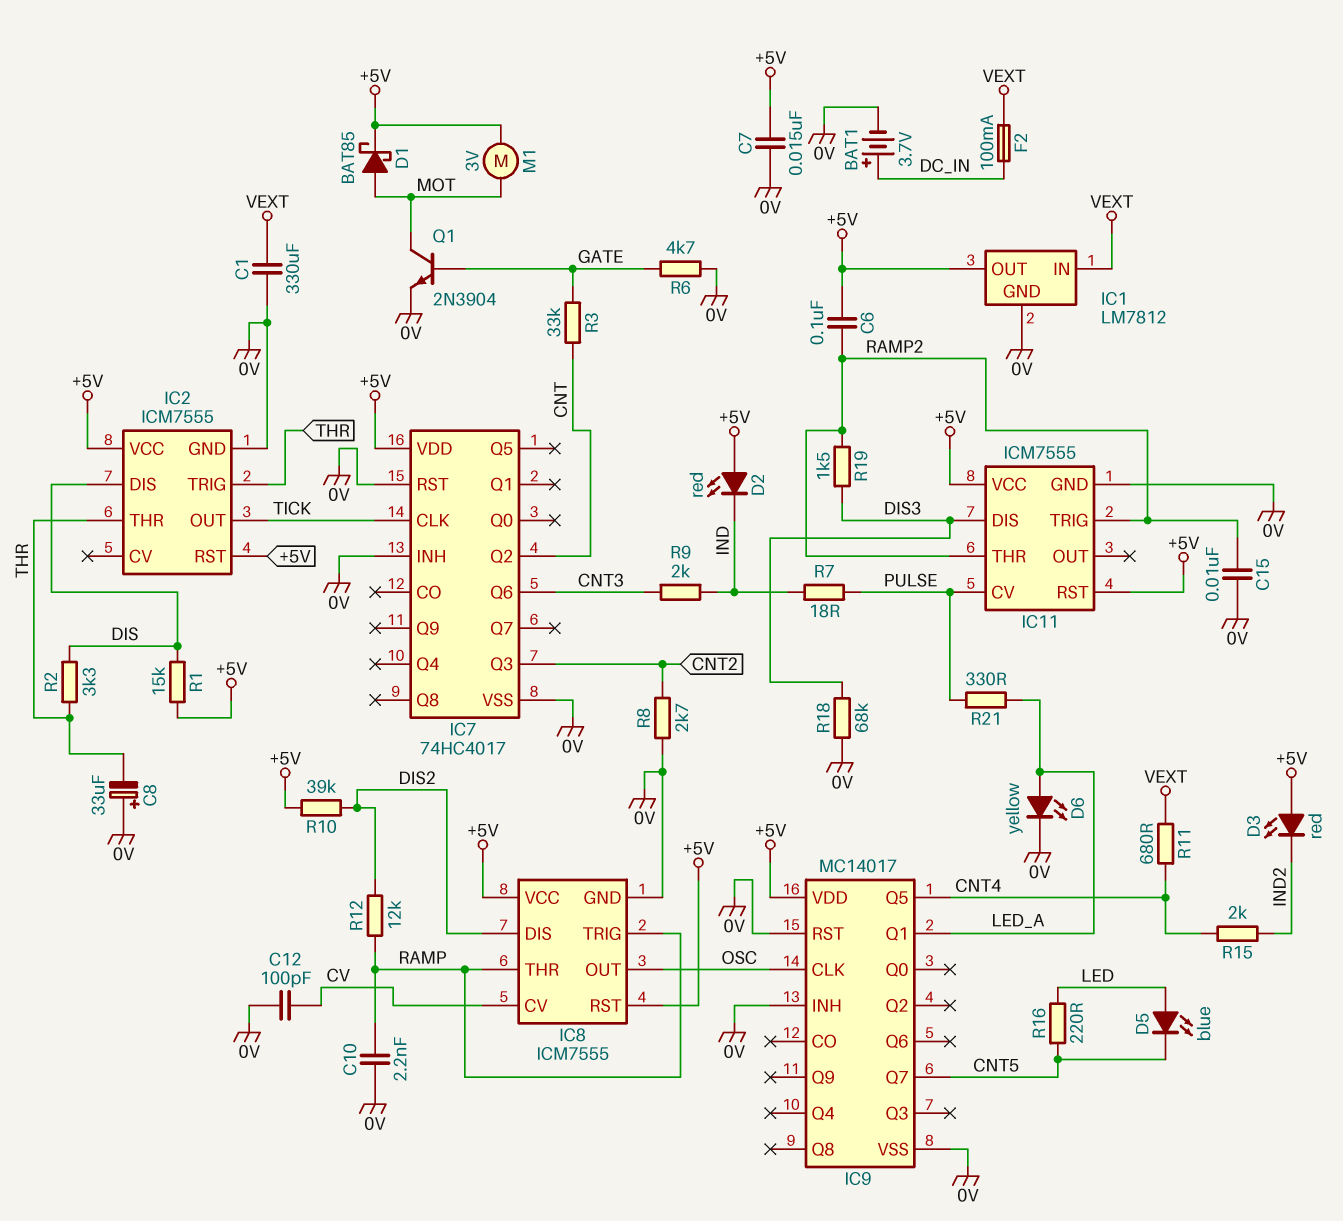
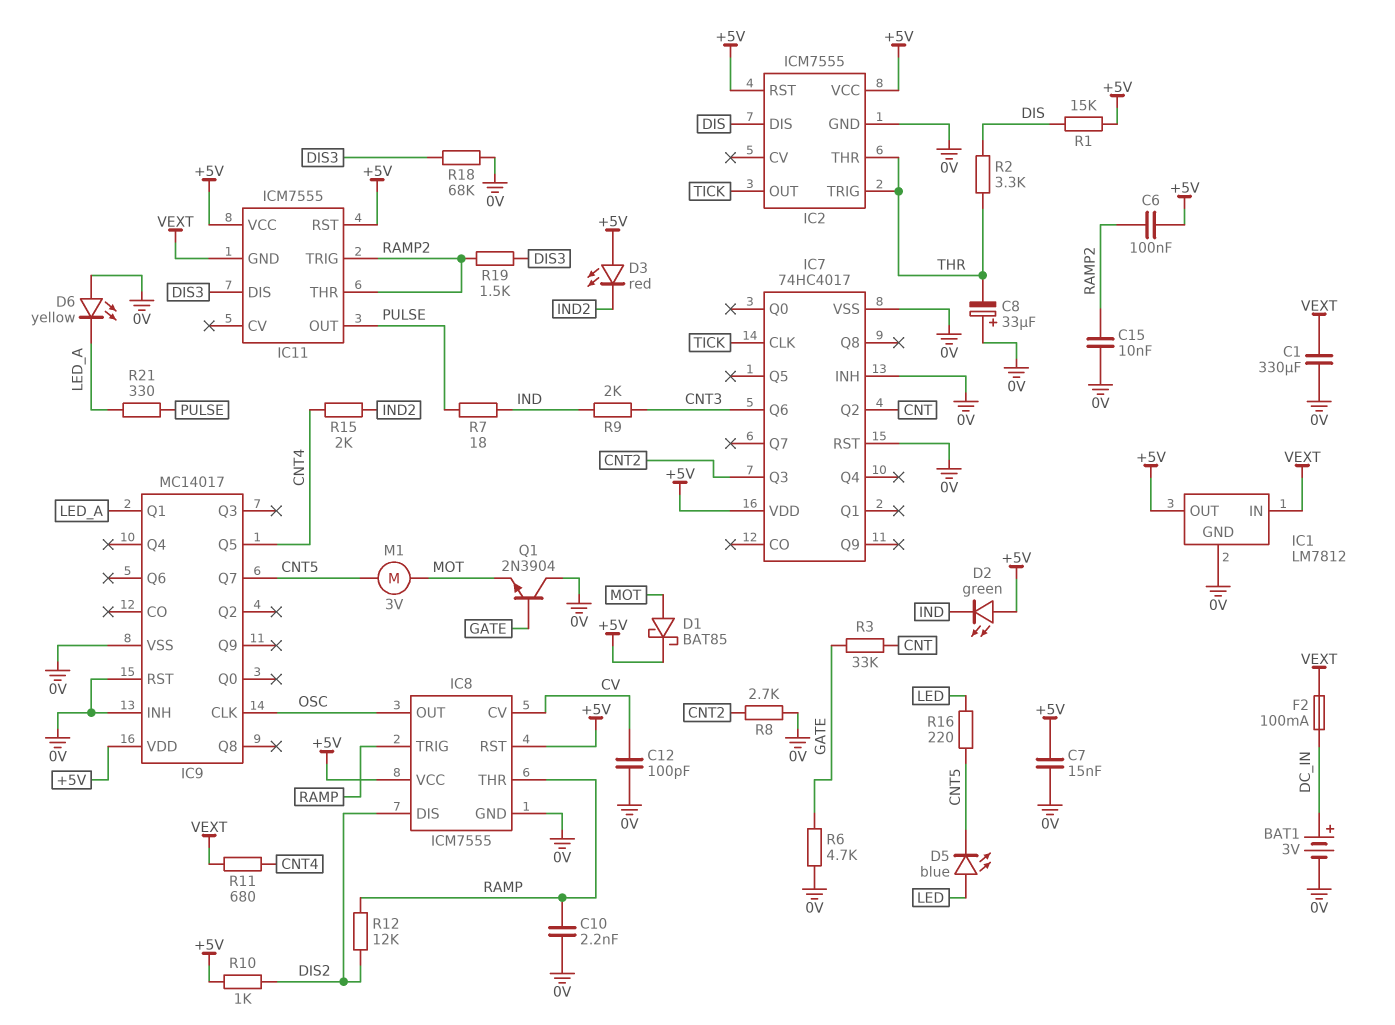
BAT1: 3.7V (plus DC_IN, minus 0V) -> 3V (plus DC_IN, minus 0V)
D2: LED red (A +5V, K IND) -> LED green (A +5V, K IND)
D6: LED yellow (A LED_A, K 0V) -> LED yellow (A 0V, K LED_A)
IC11 pin CV: PULSE -> none
IC11 pin GND: 0V -> VEXT
IC11 pin OUT: none -> PULSE
M1: motor 3V (+5V, MOT) -> motor 3V (CNT5, MOT)
Q1: NPN 2N3904 (B GATE, C MOT, E 0V) -> NPN 2N3904 (B GATE, C 0V, E MOT)
R10: 39k (+5V, DIS2) -> 1k (+5V, DIS2)

